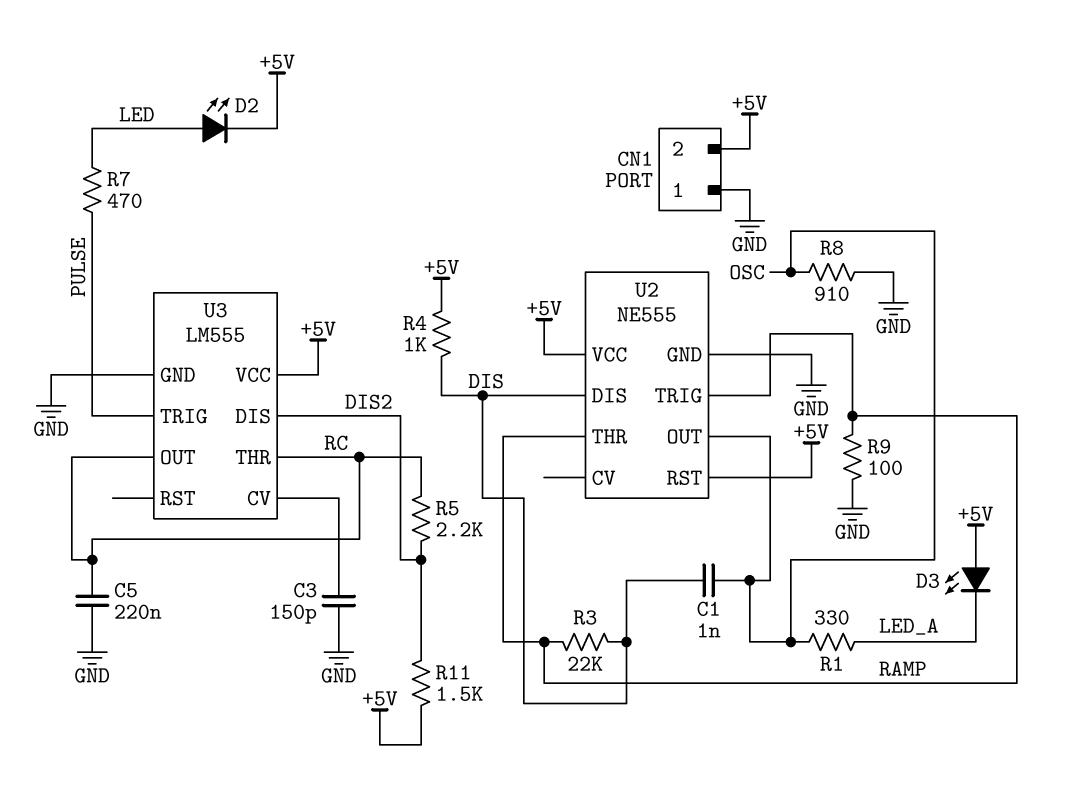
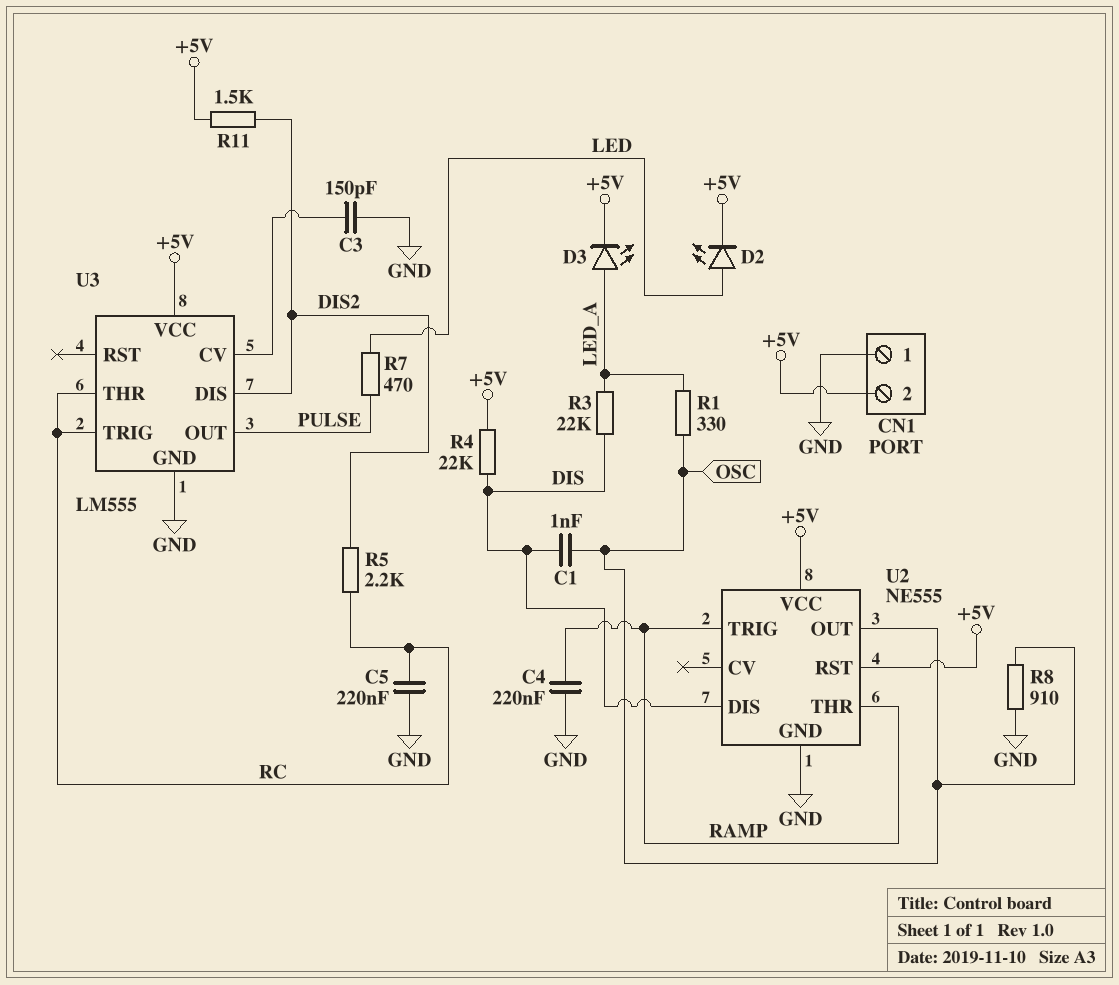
C4: none -> 220nF (GND, RAMP)
D3: LED (A +5V, K LED_A) -> LED (A LED_A, K +5V)
R3: 22k (DIS, RAMP) -> 22k (DIS, LED_A)
R4: 1k (+5V, DIS) -> 22k (+5V, DIS)
R9: 100 (GND, RAMP) -> none
U3 pin OUT: RC -> PULSE
U3 pin TRIG: PULSE -> RC

